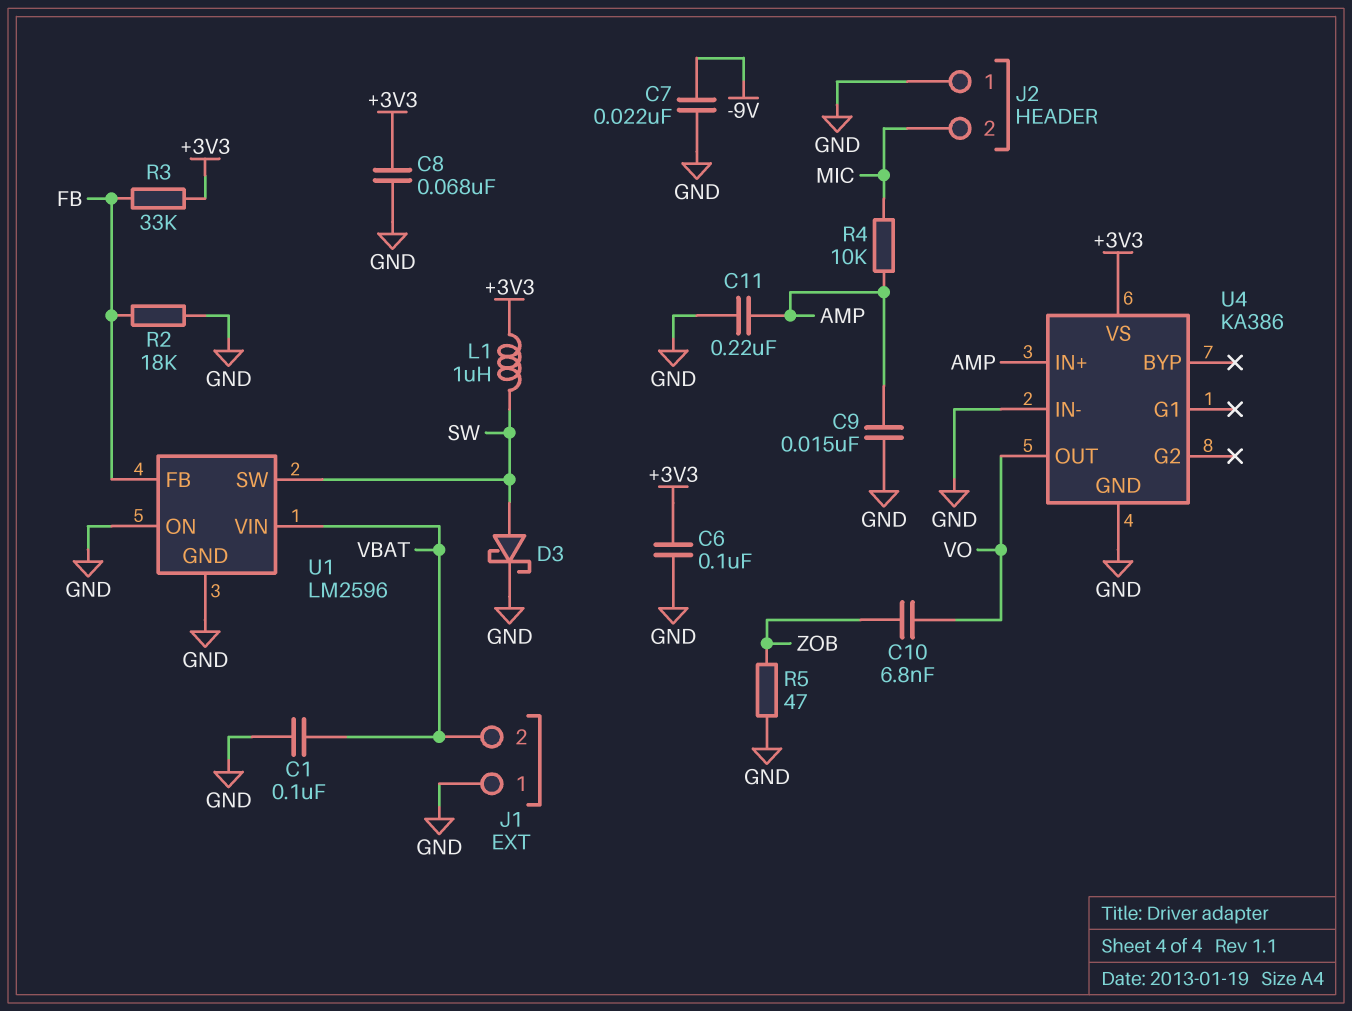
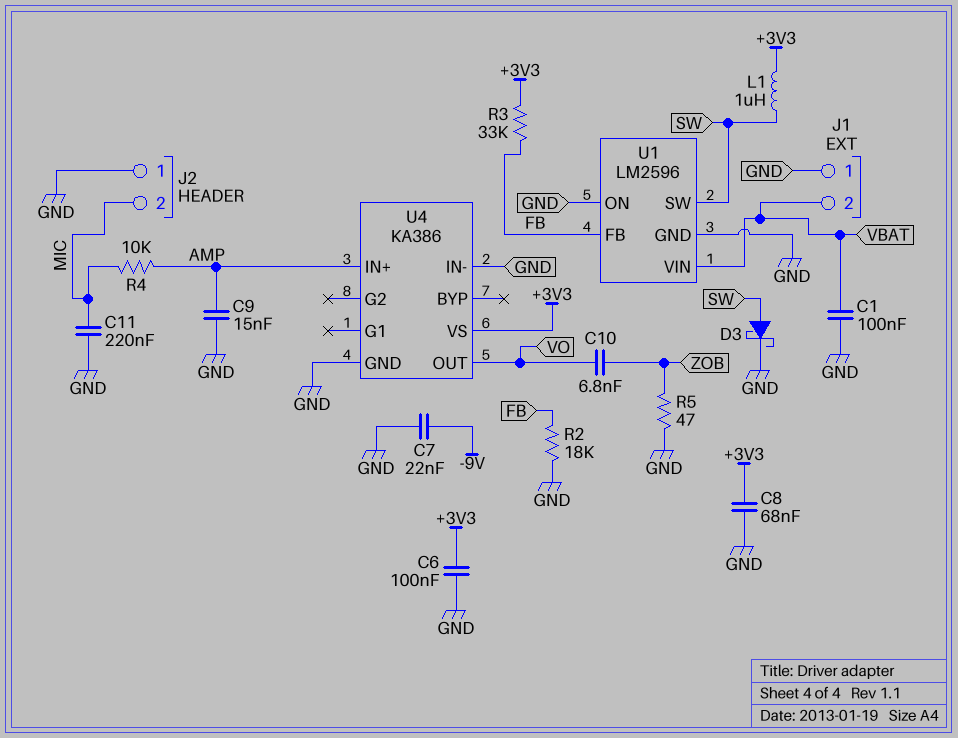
C11: 220nF (AMP, GND) -> 220nF (GND, MIC)

